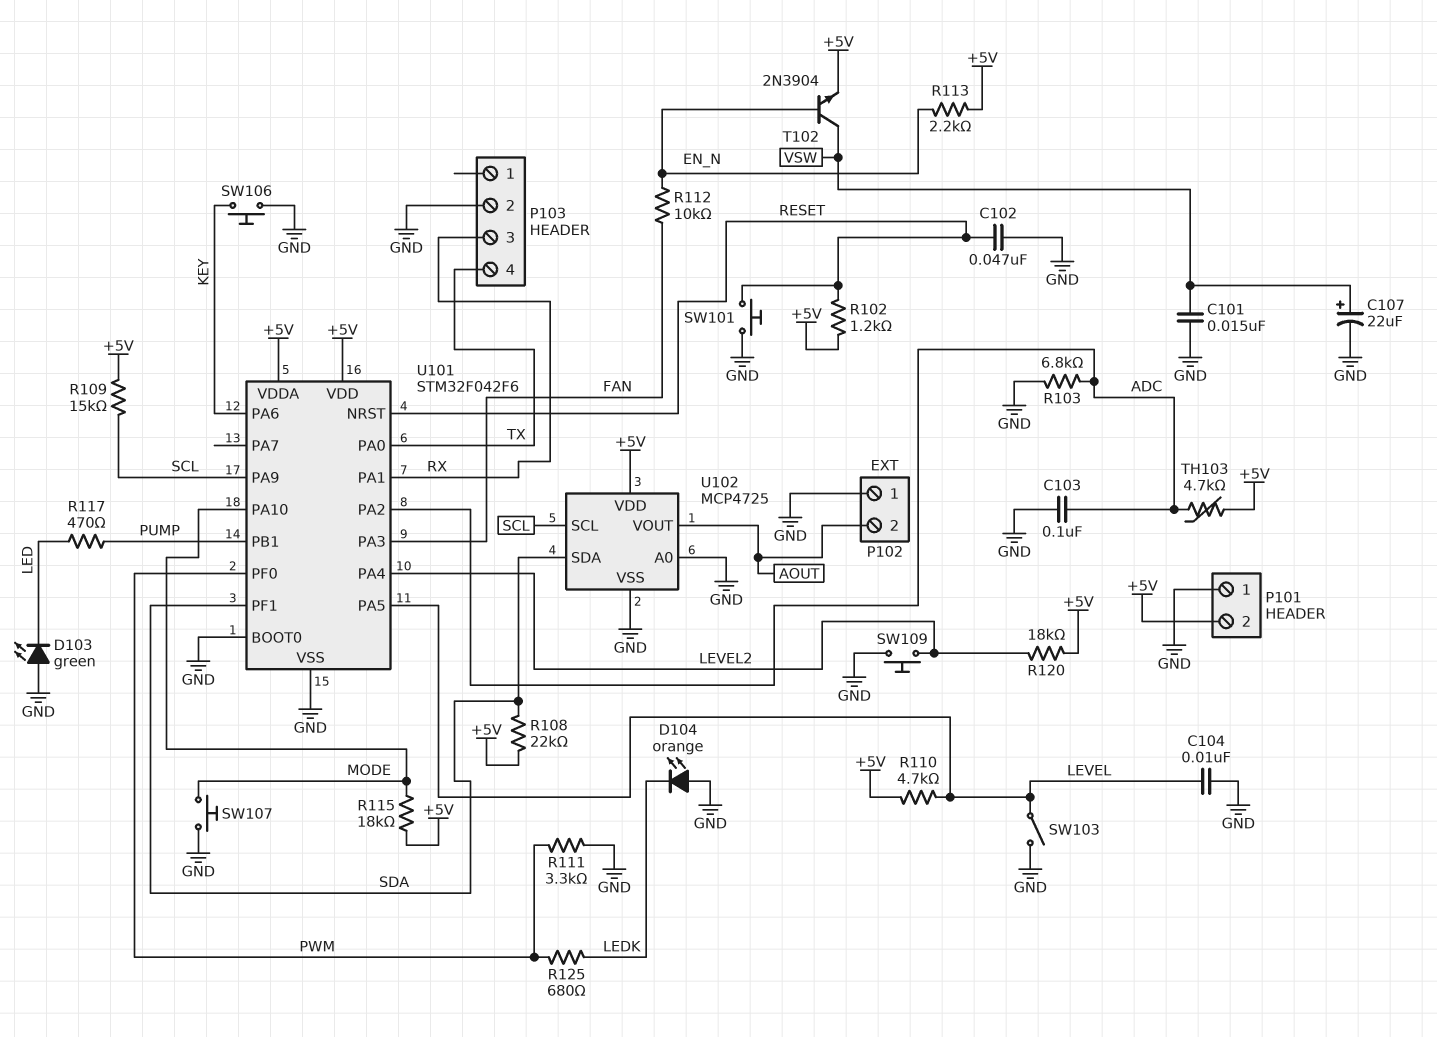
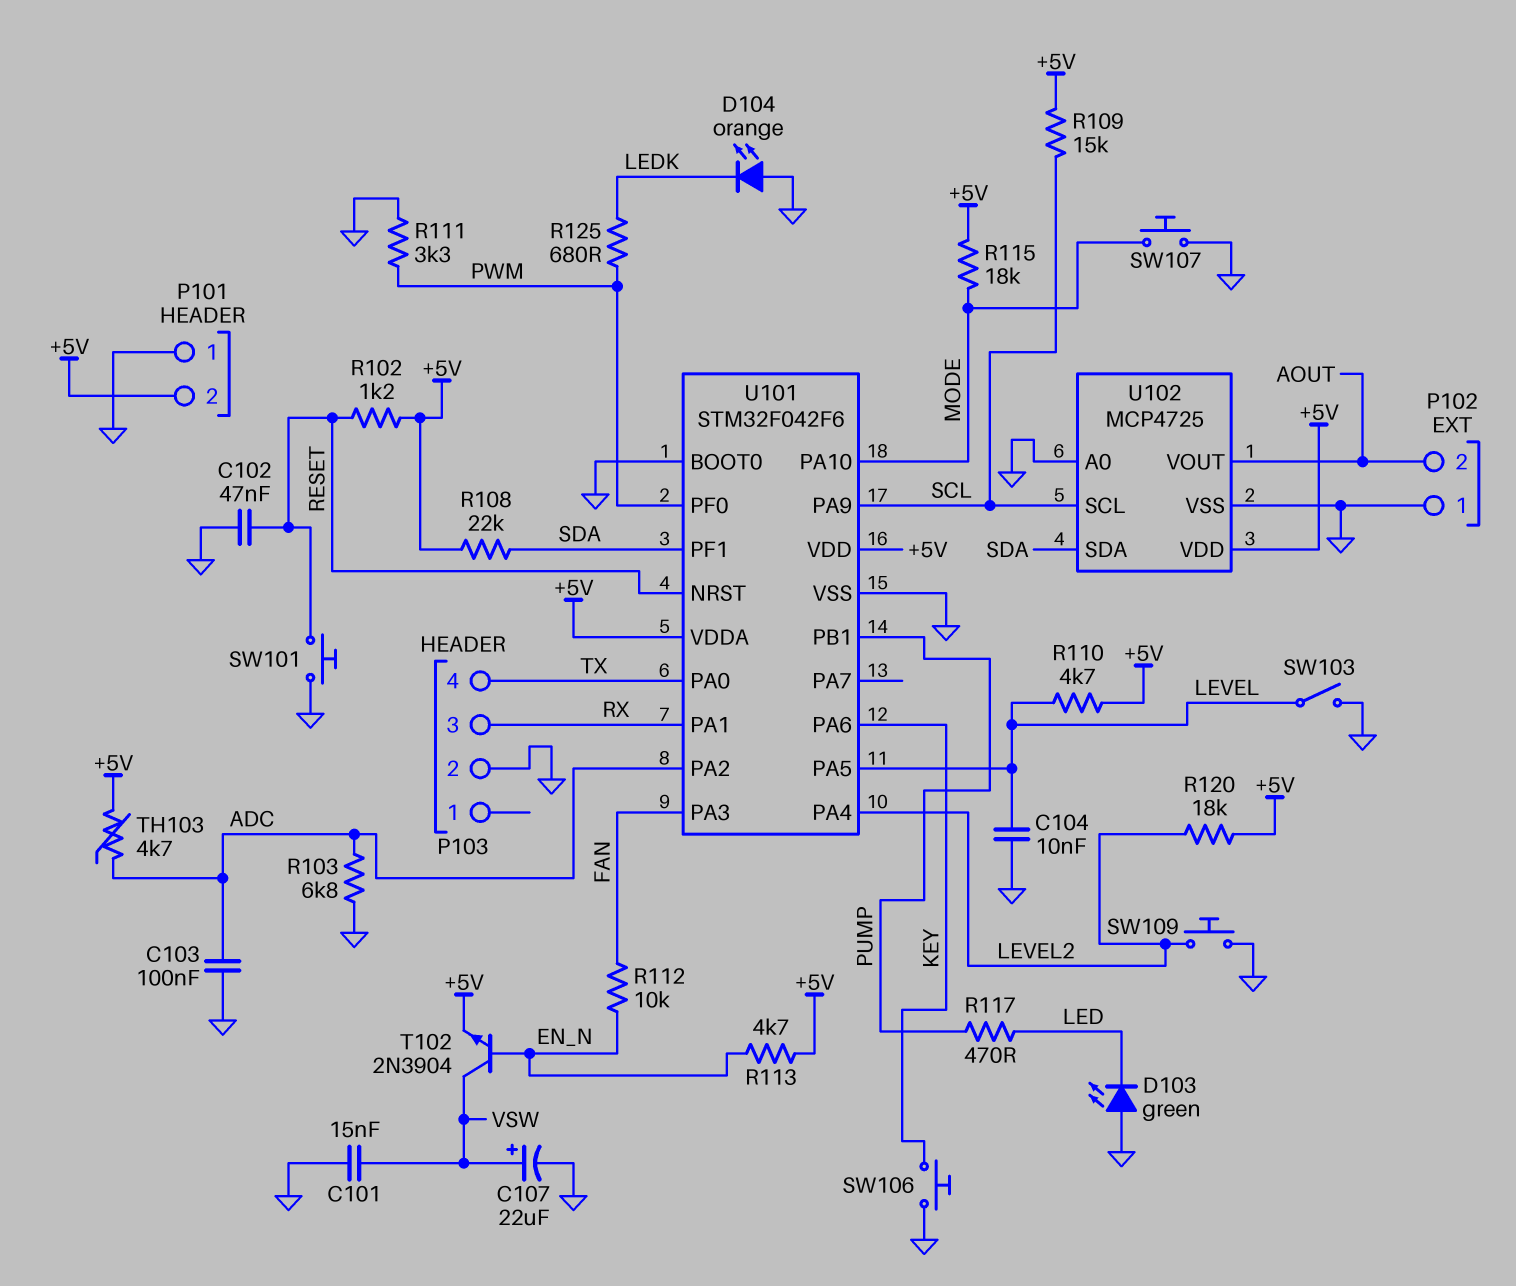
R113: 2.2k (+5V, EN_N) -> 4.7k (+5V, EN_N)

